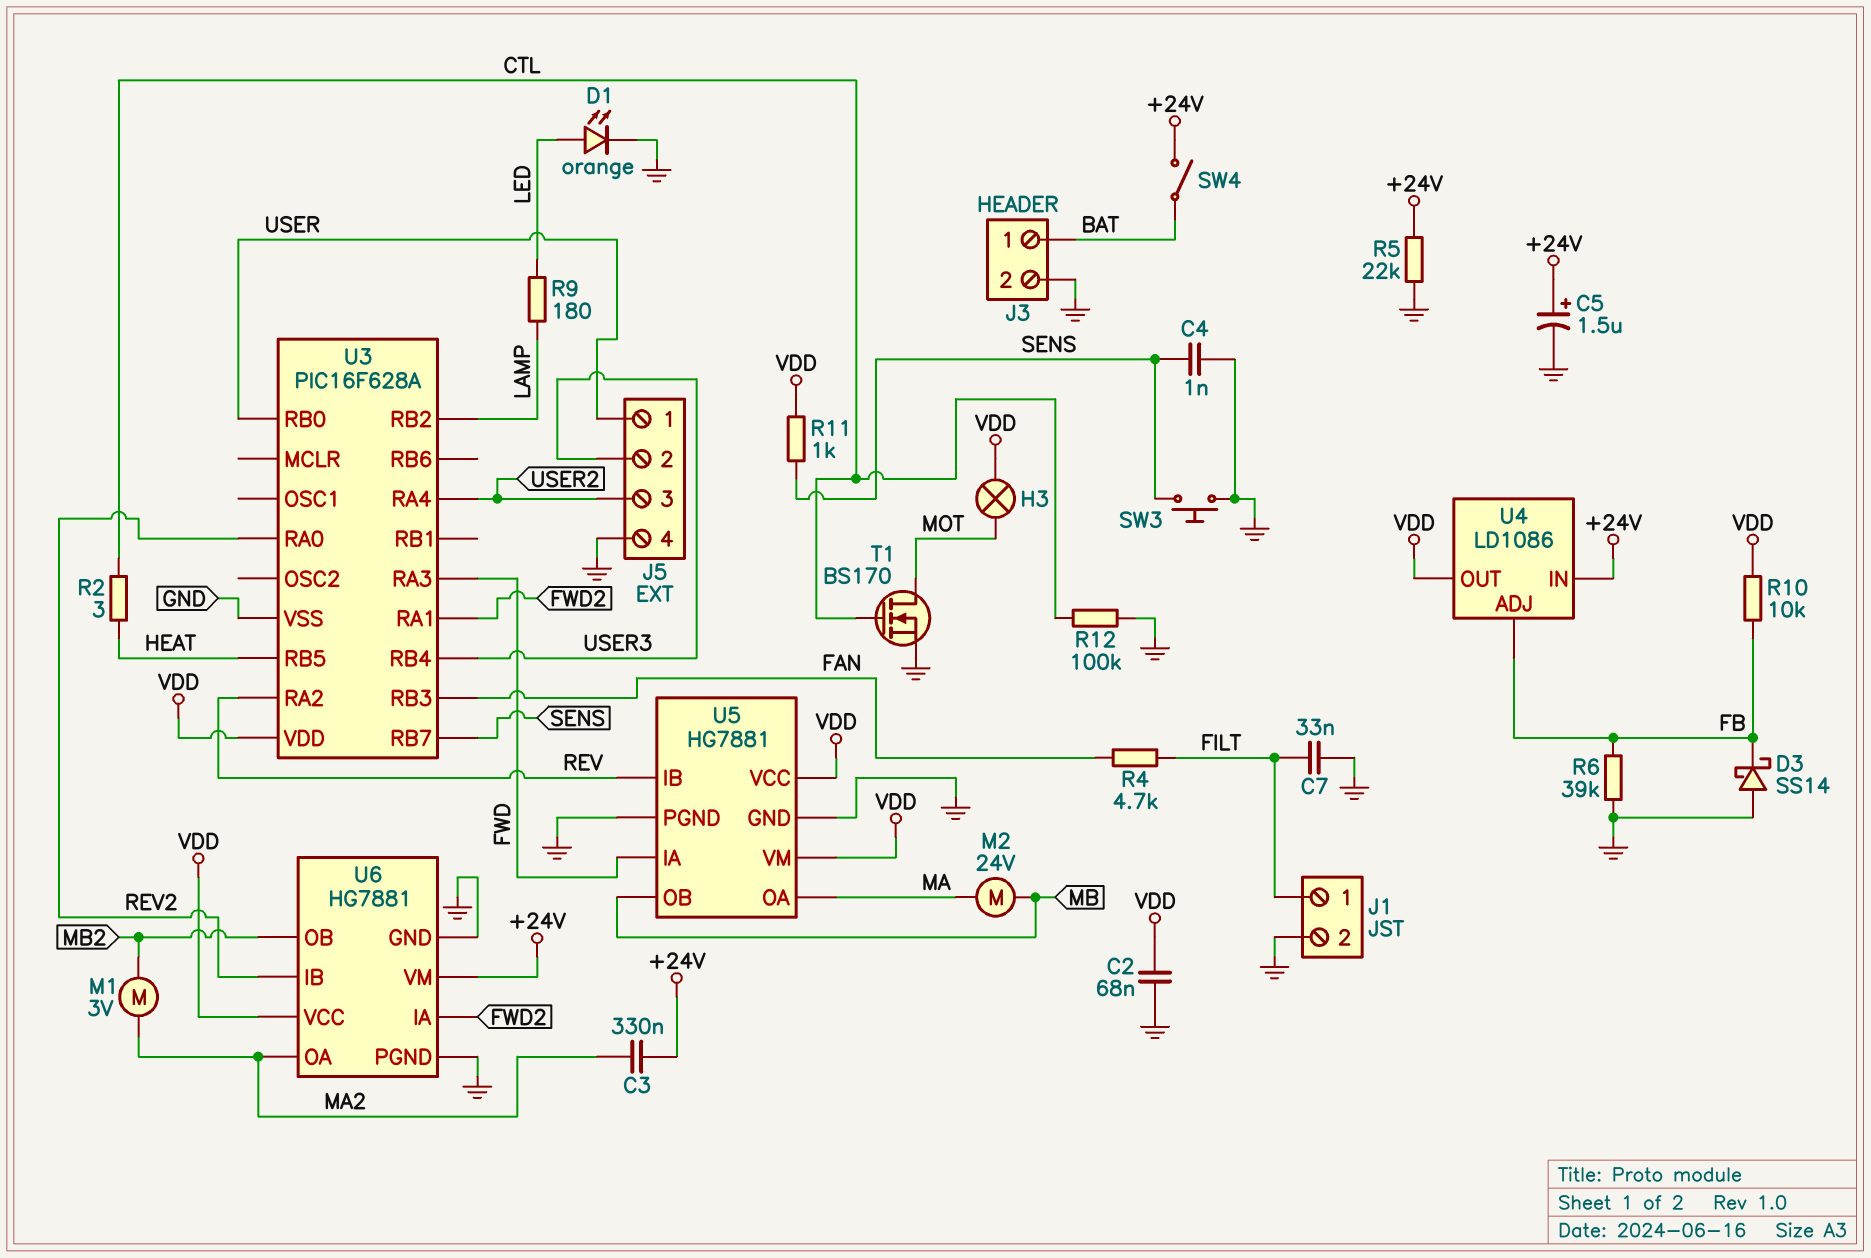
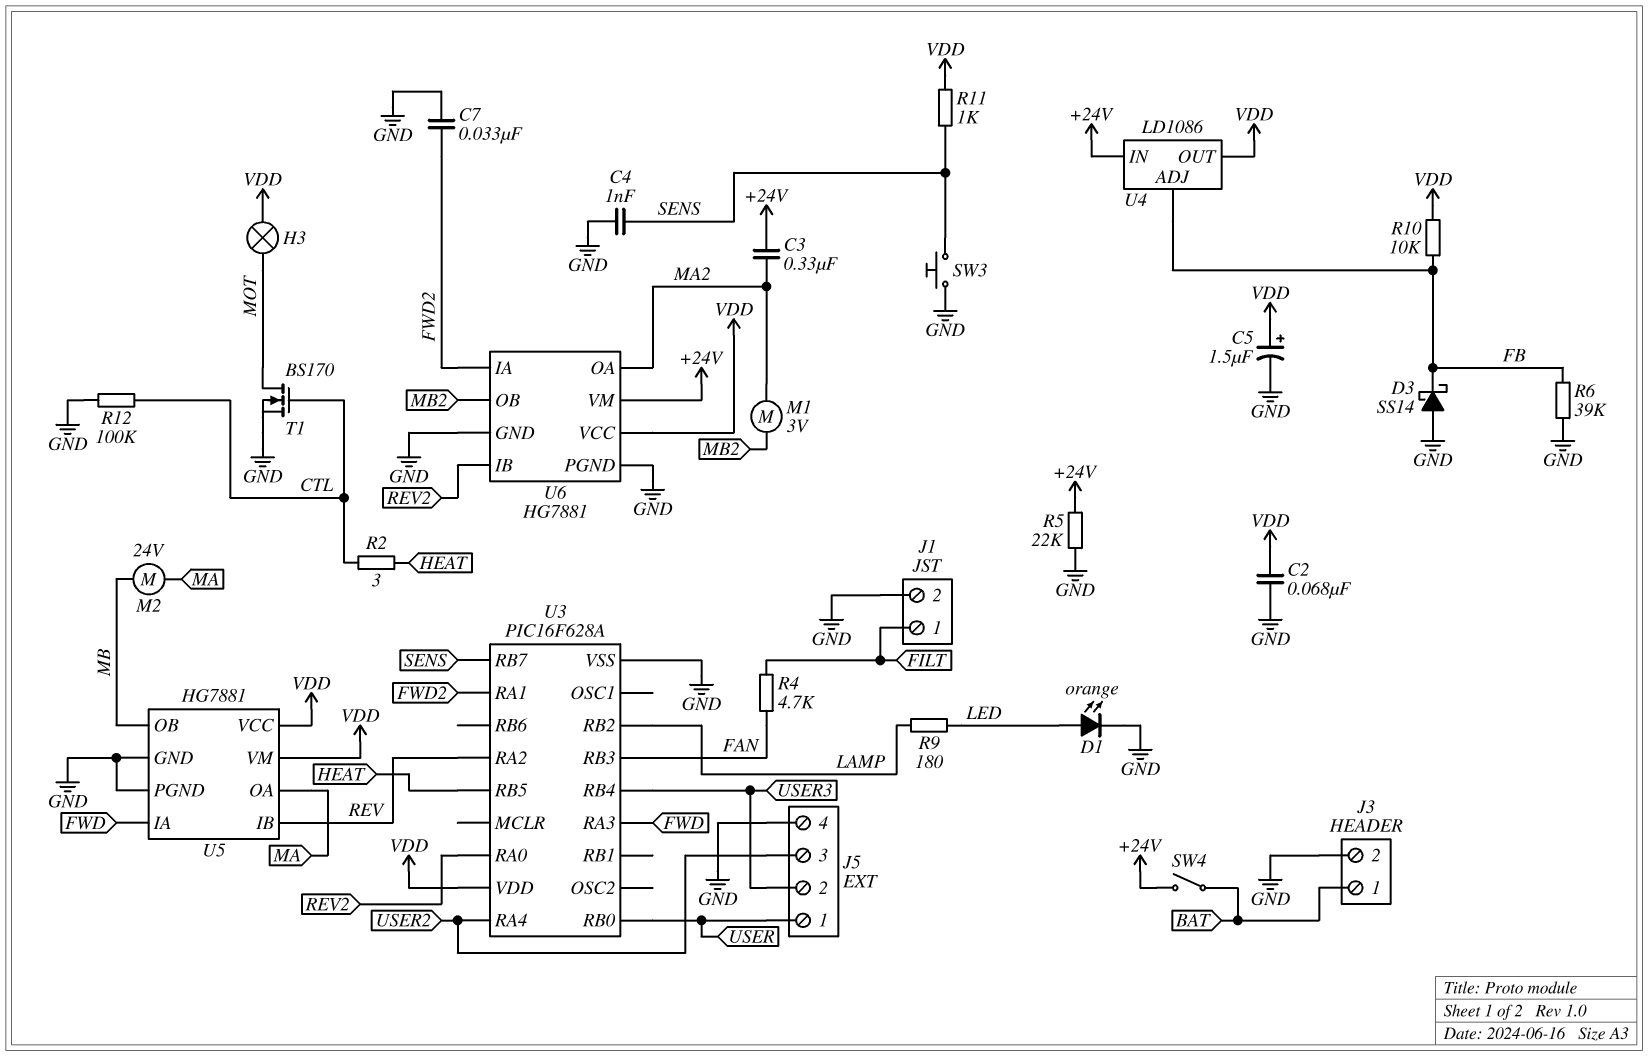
C5: 1.5uF (plus +24V, minus GND) -> 1.5uF (plus VDD, minus GND)
C7: 33nF (FILT, GND) -> 33nF (FWD2, GND)

